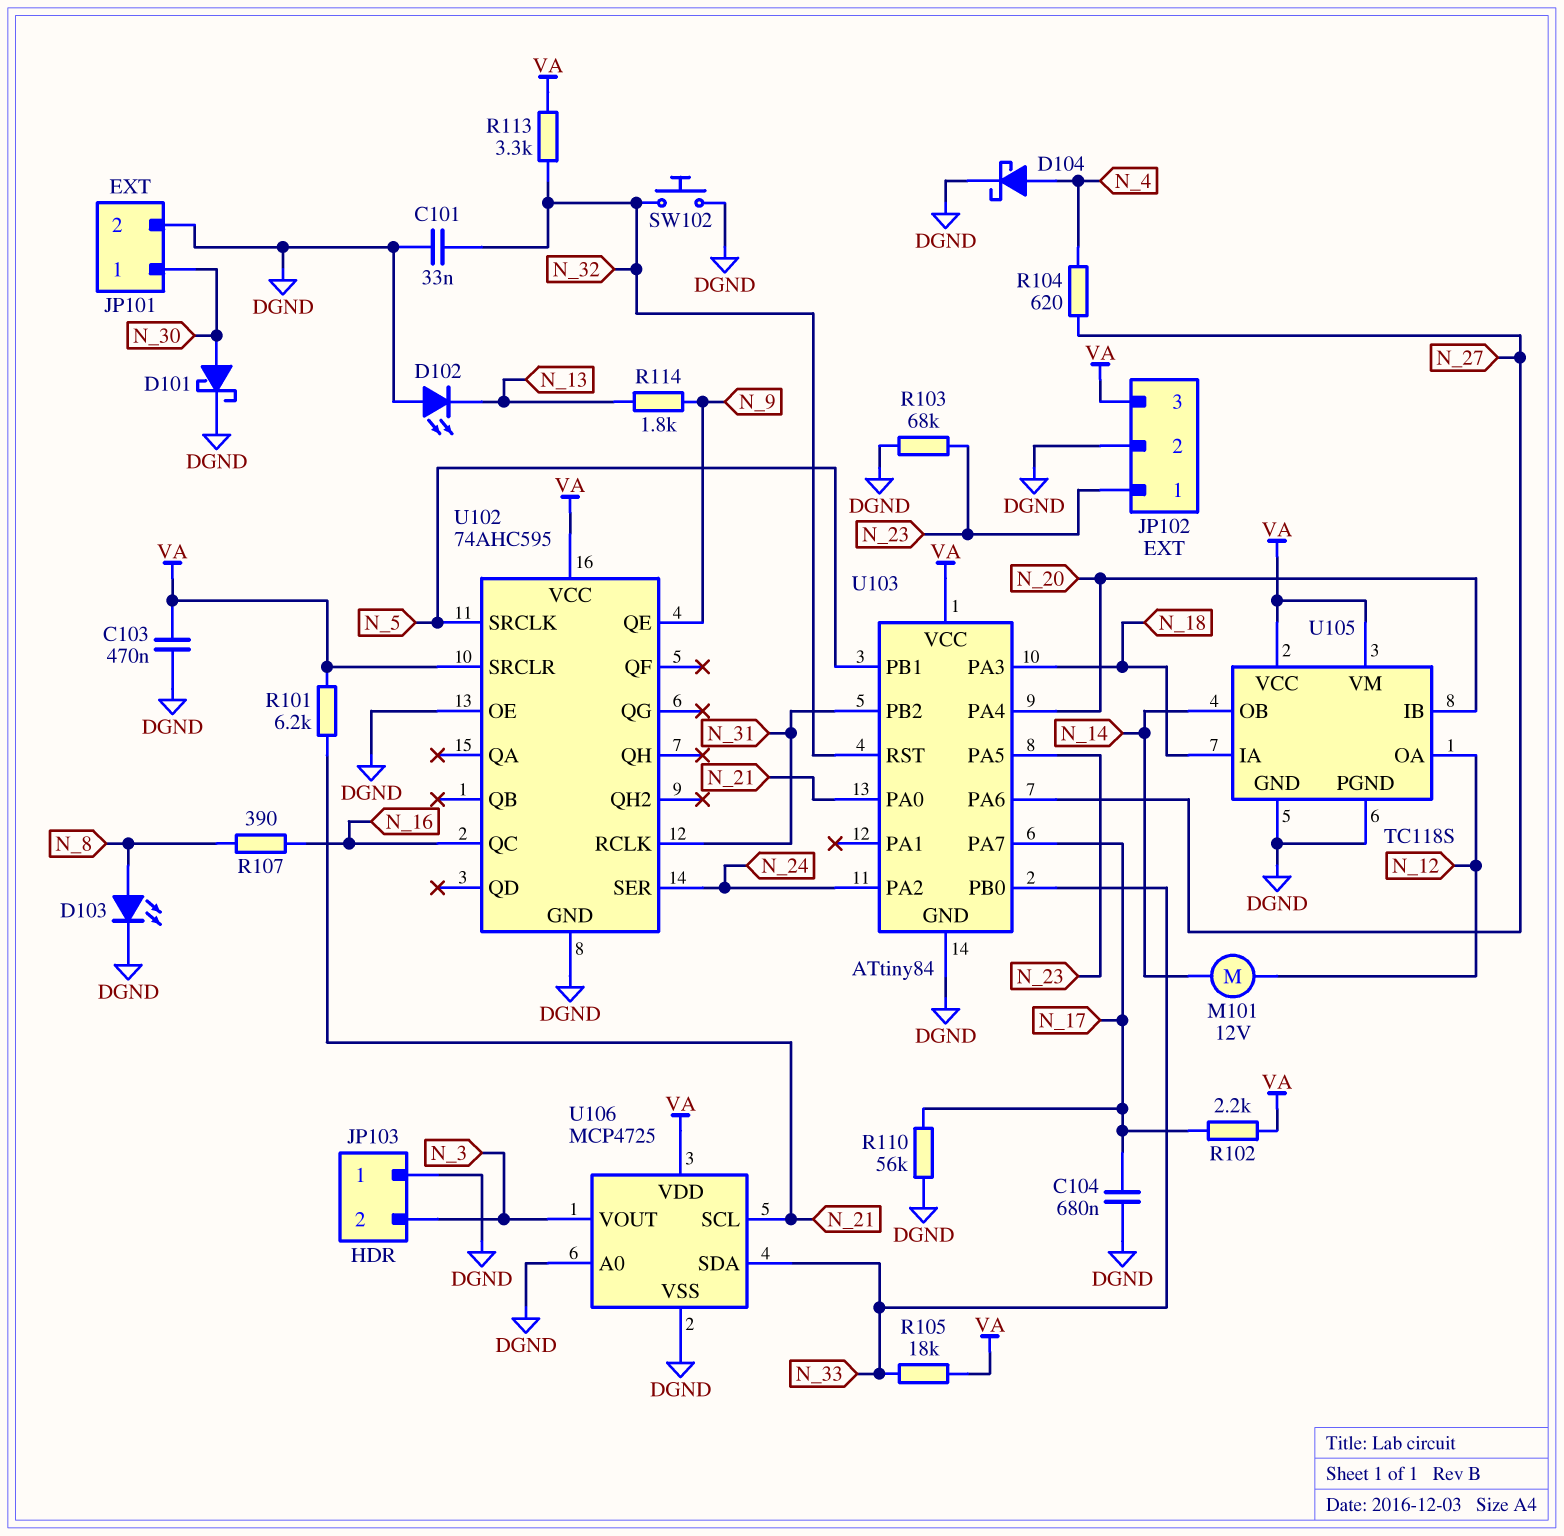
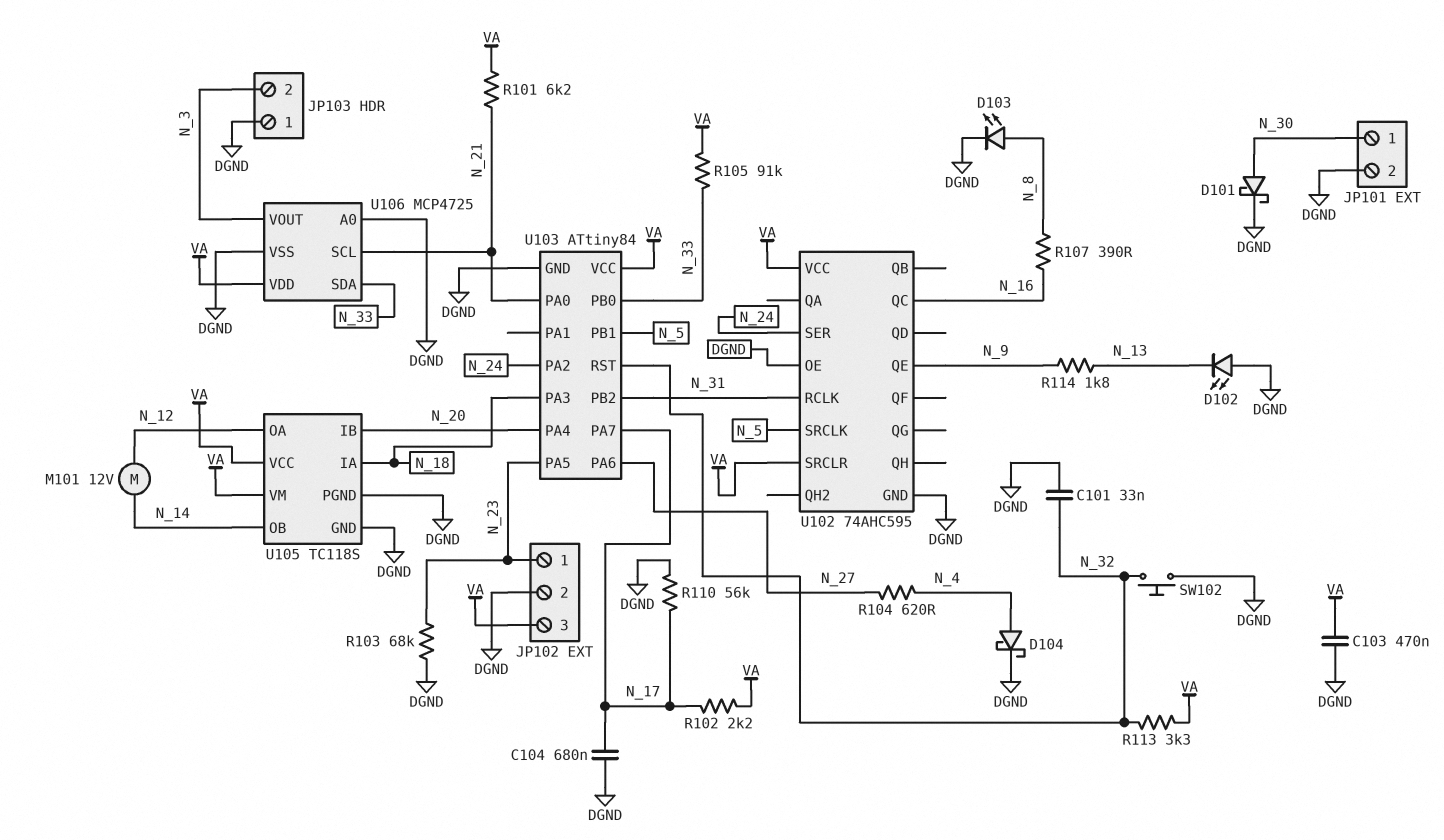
R105: 18k (N_33, VA) -> 91k (N_33, VA)

